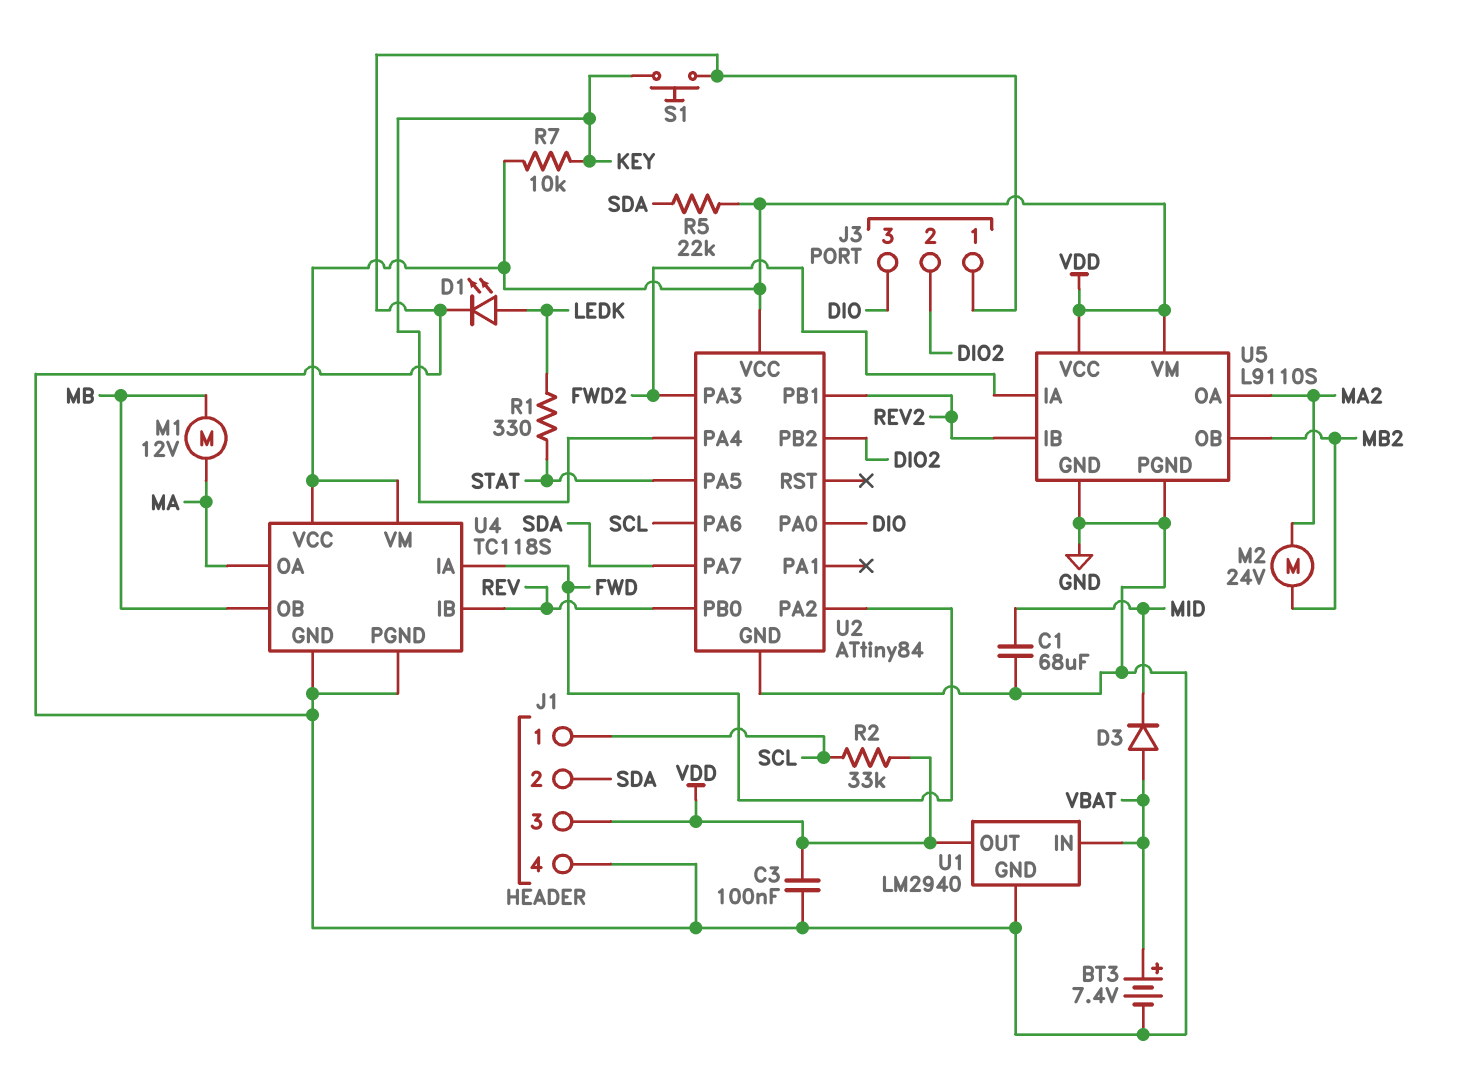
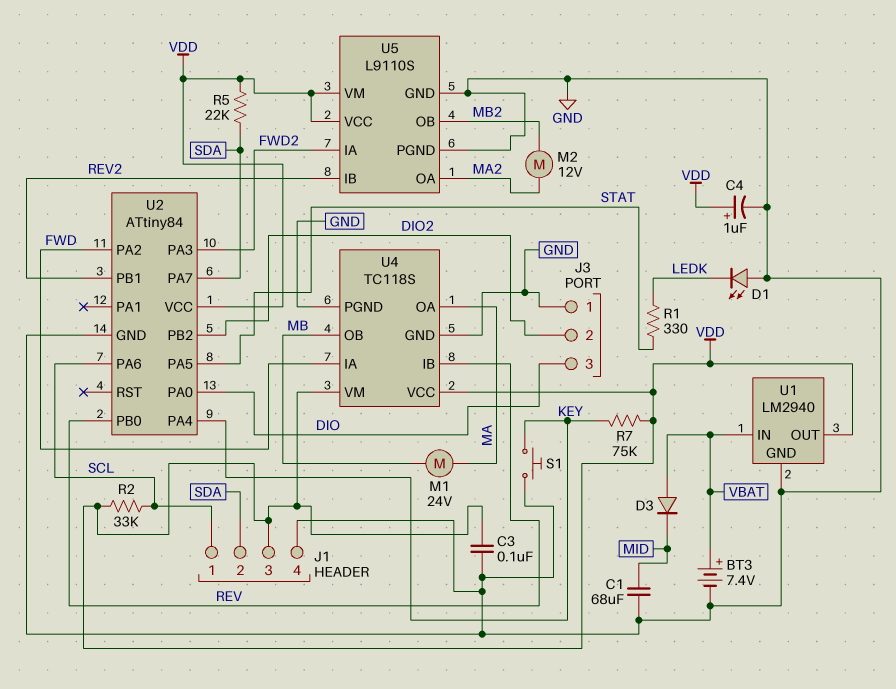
C4: none -> 1uF (plus VDD, minus GND)
D1: LED (A LEDK, K GND) -> LED (A GND, K LEDK)
M1: motor 12V (MA, MB) -> motor 24V (MA, MB)
M2: motor 24V (MA2, MB2) -> motor 12V (MA2, MB2)
R7: 10k (KEY, VDD) -> 75k (KEY, VDD)

